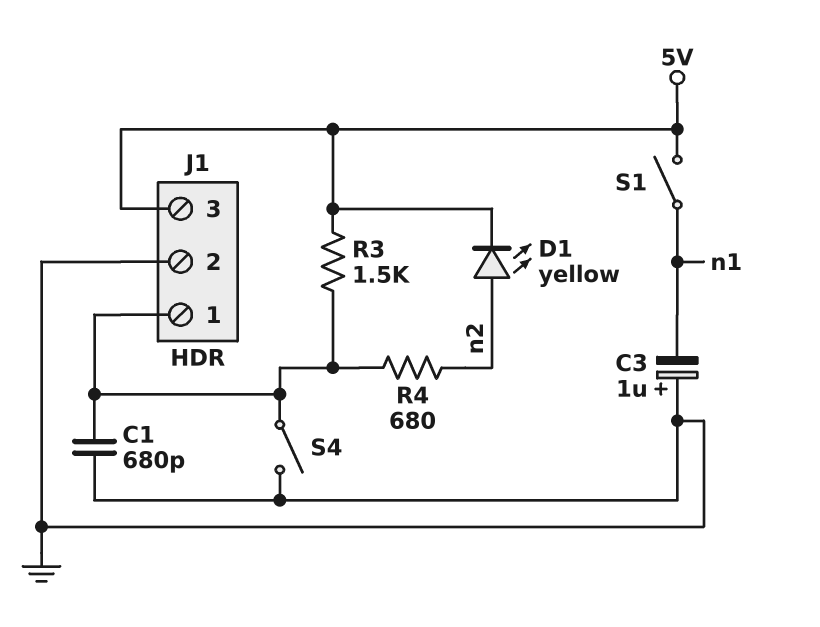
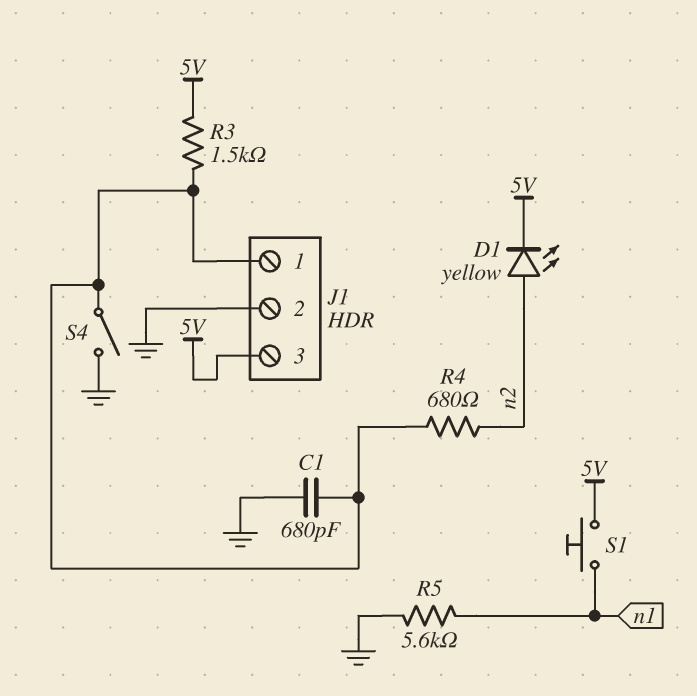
C3: 1uF (plus GND, minus n1) -> none
R5: none -> 5.6k (GND, n1)
S1: switch (5V, n1) -> button (5V, n1)

